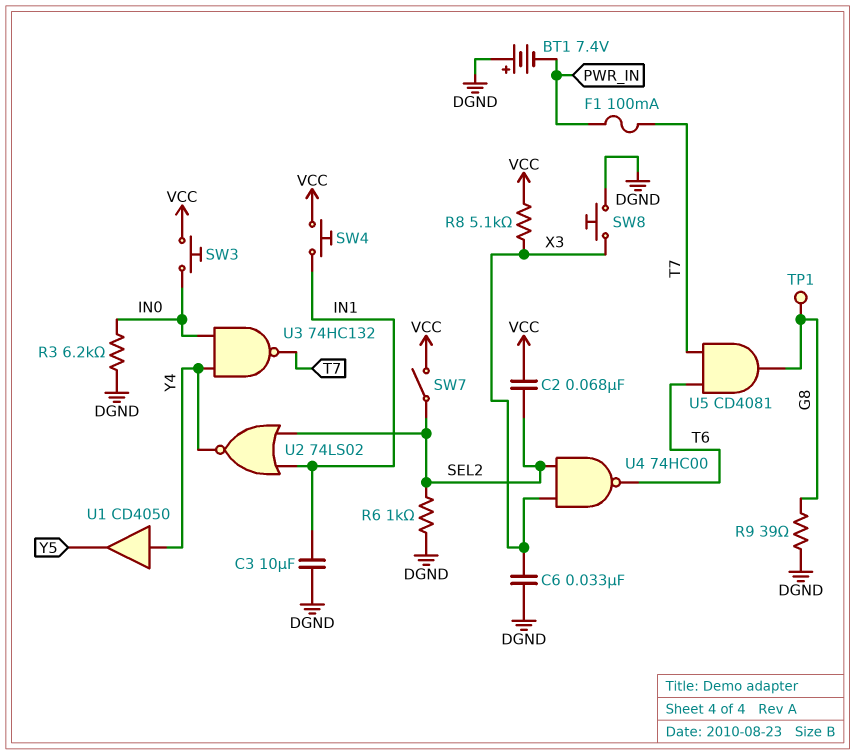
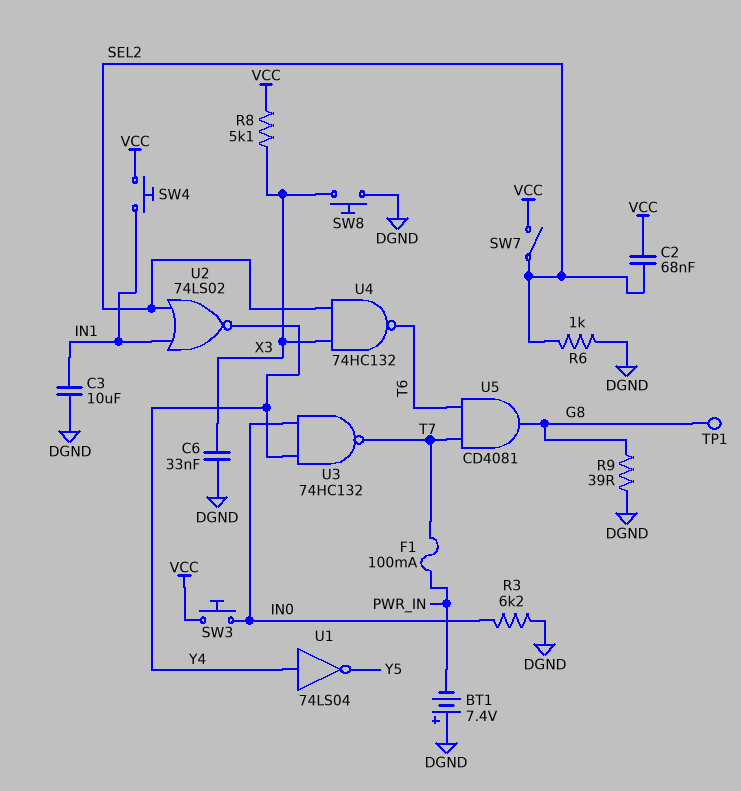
U1: buffer CD4050 (in Y4, out Y5) -> NOT 74LS04 (in Y4, out Y5)
U4: NAND 74HC00 (in SEL2, in X3, out T6) -> NAND 74HC132 (in SEL2, in X3, out T6)

